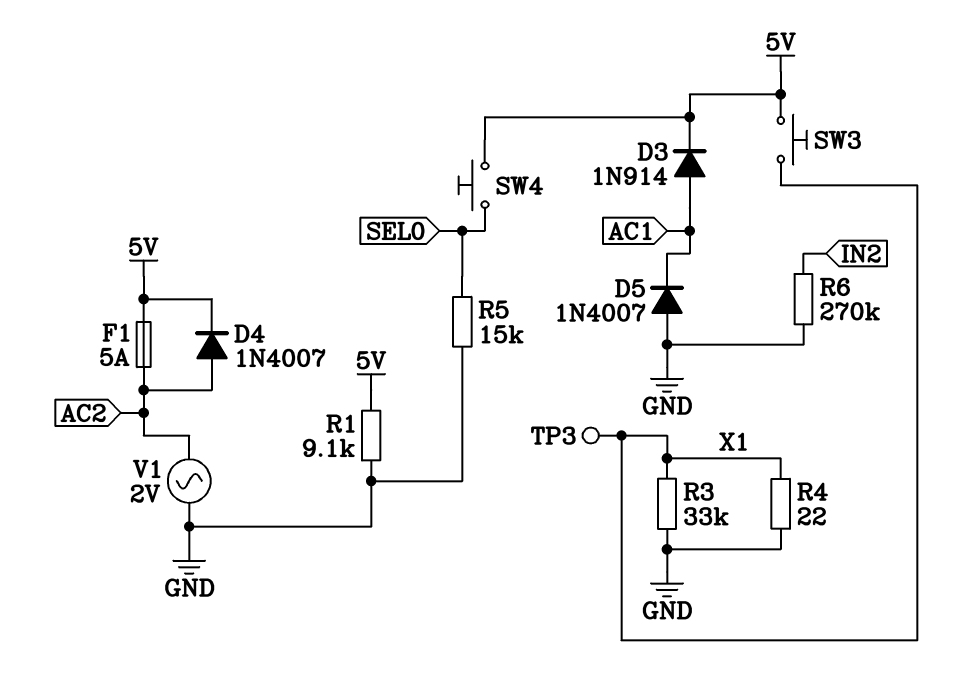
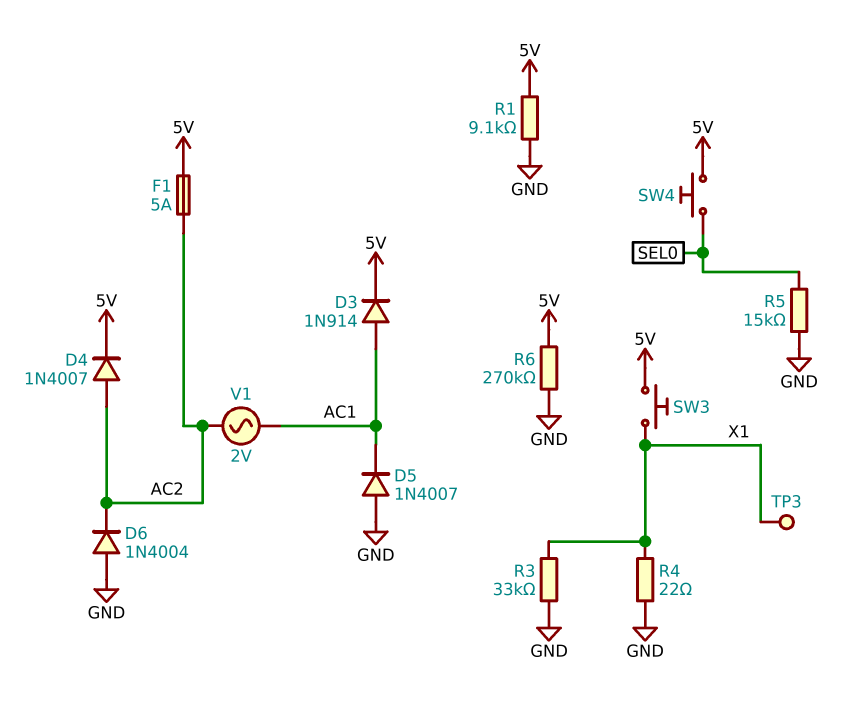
D6: none -> diode 1N4004 (A GND, K AC2)
R6: 270k (GND, IN2) -> 270k (5V, GND)
V1: AC 2V (AC2, GND) -> AC 2V (AC1, AC2)

